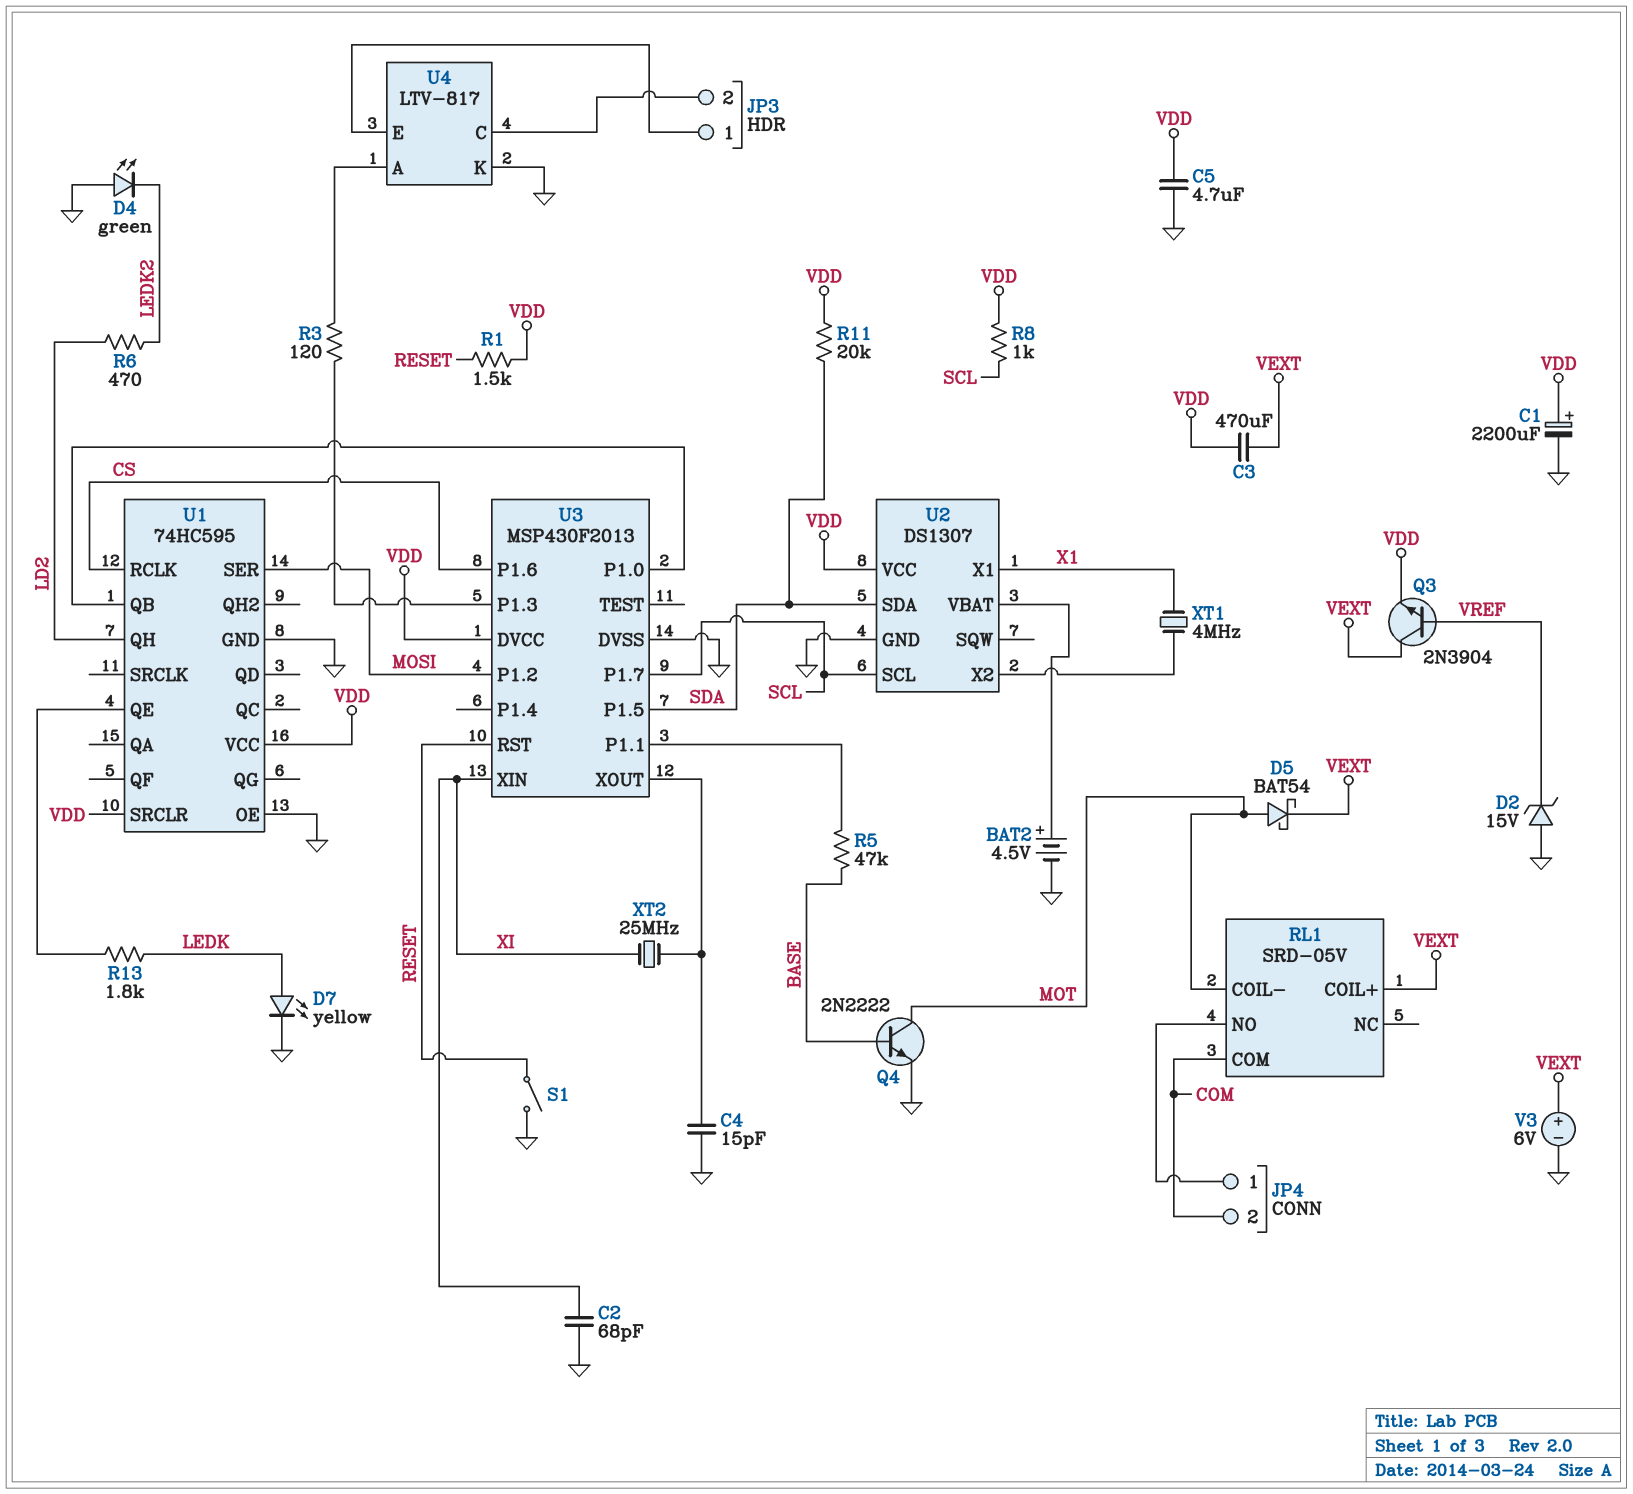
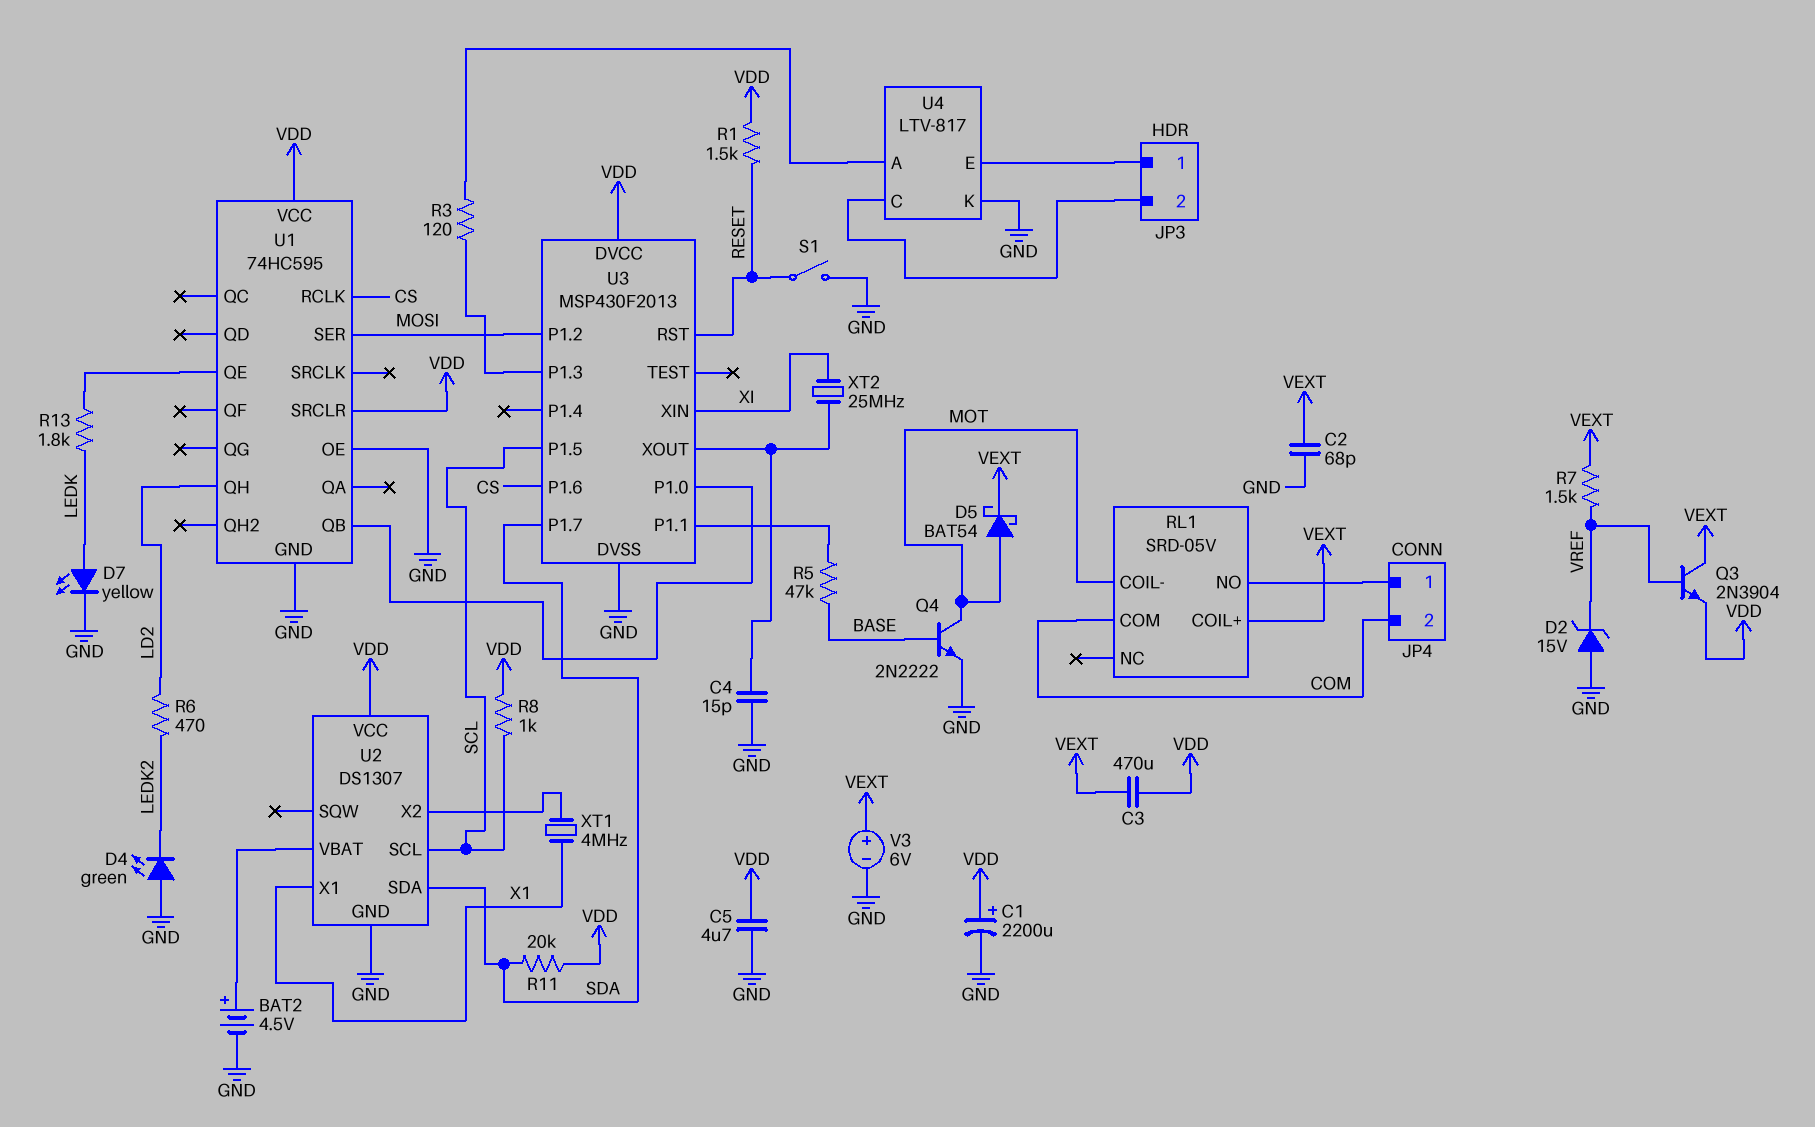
C2: 68pF (GND, XI) -> 68pF (GND, VEXT)
R7: none -> 1.5k (VEXT, VREF)
U3 pin P1.5: SDA -> SCL
U3 pin P1.7: SCL -> SDA

